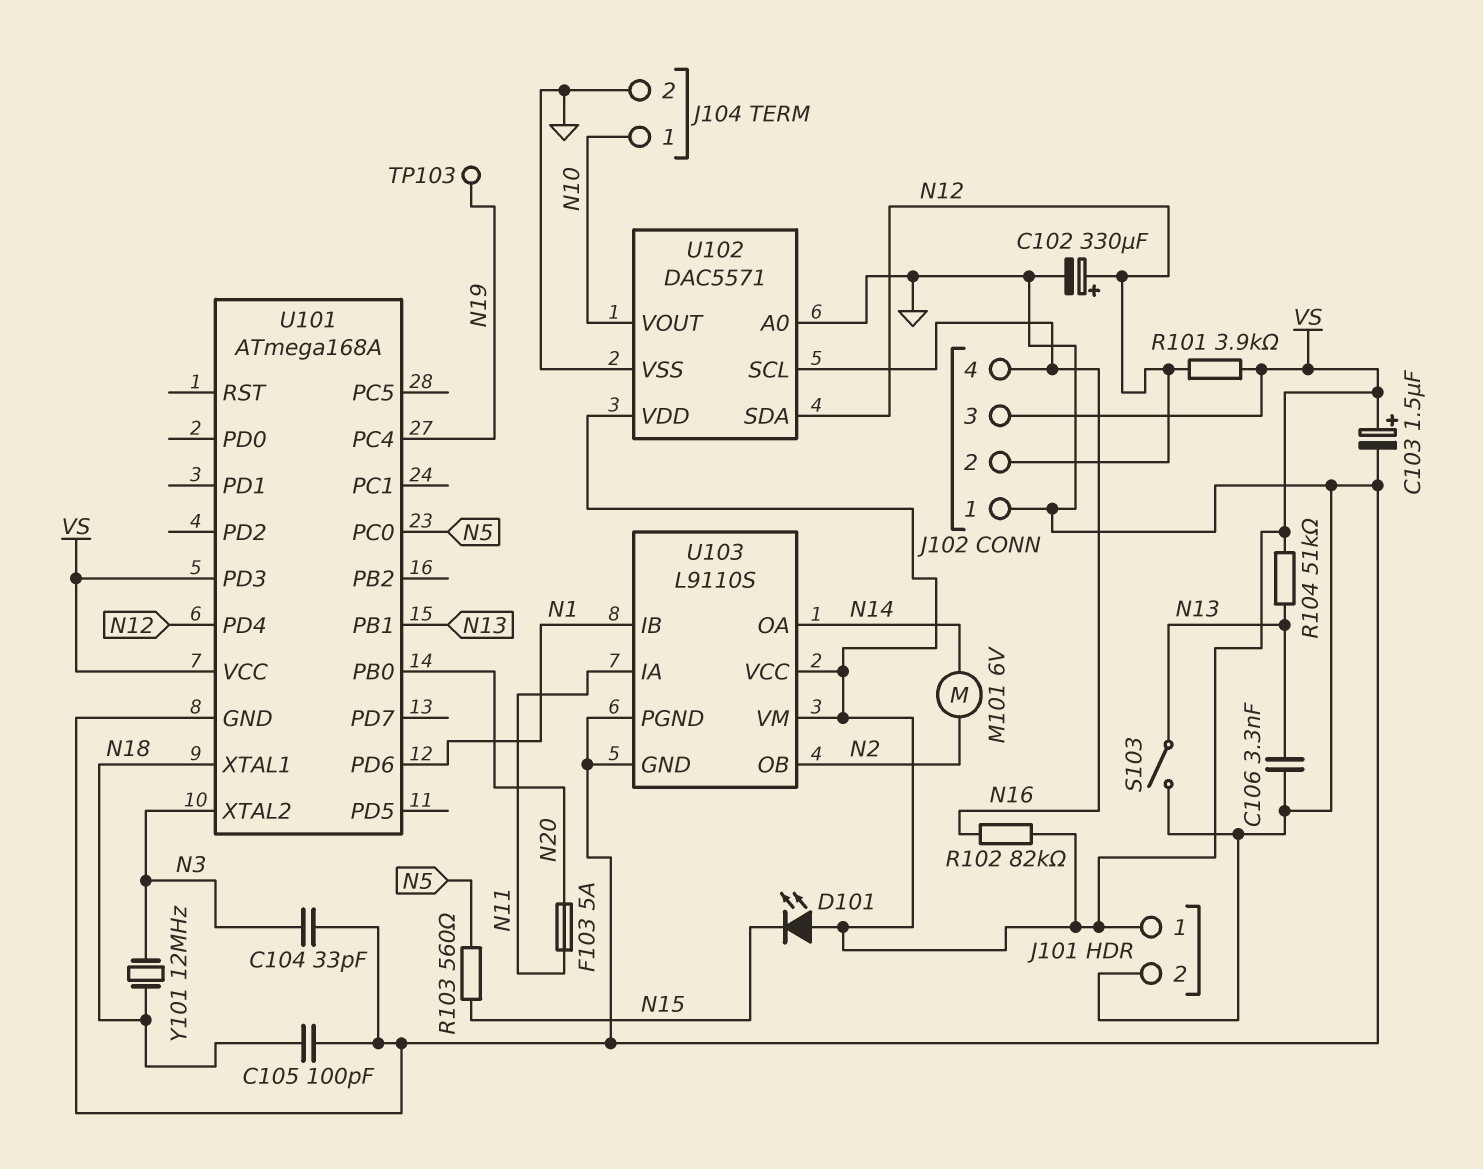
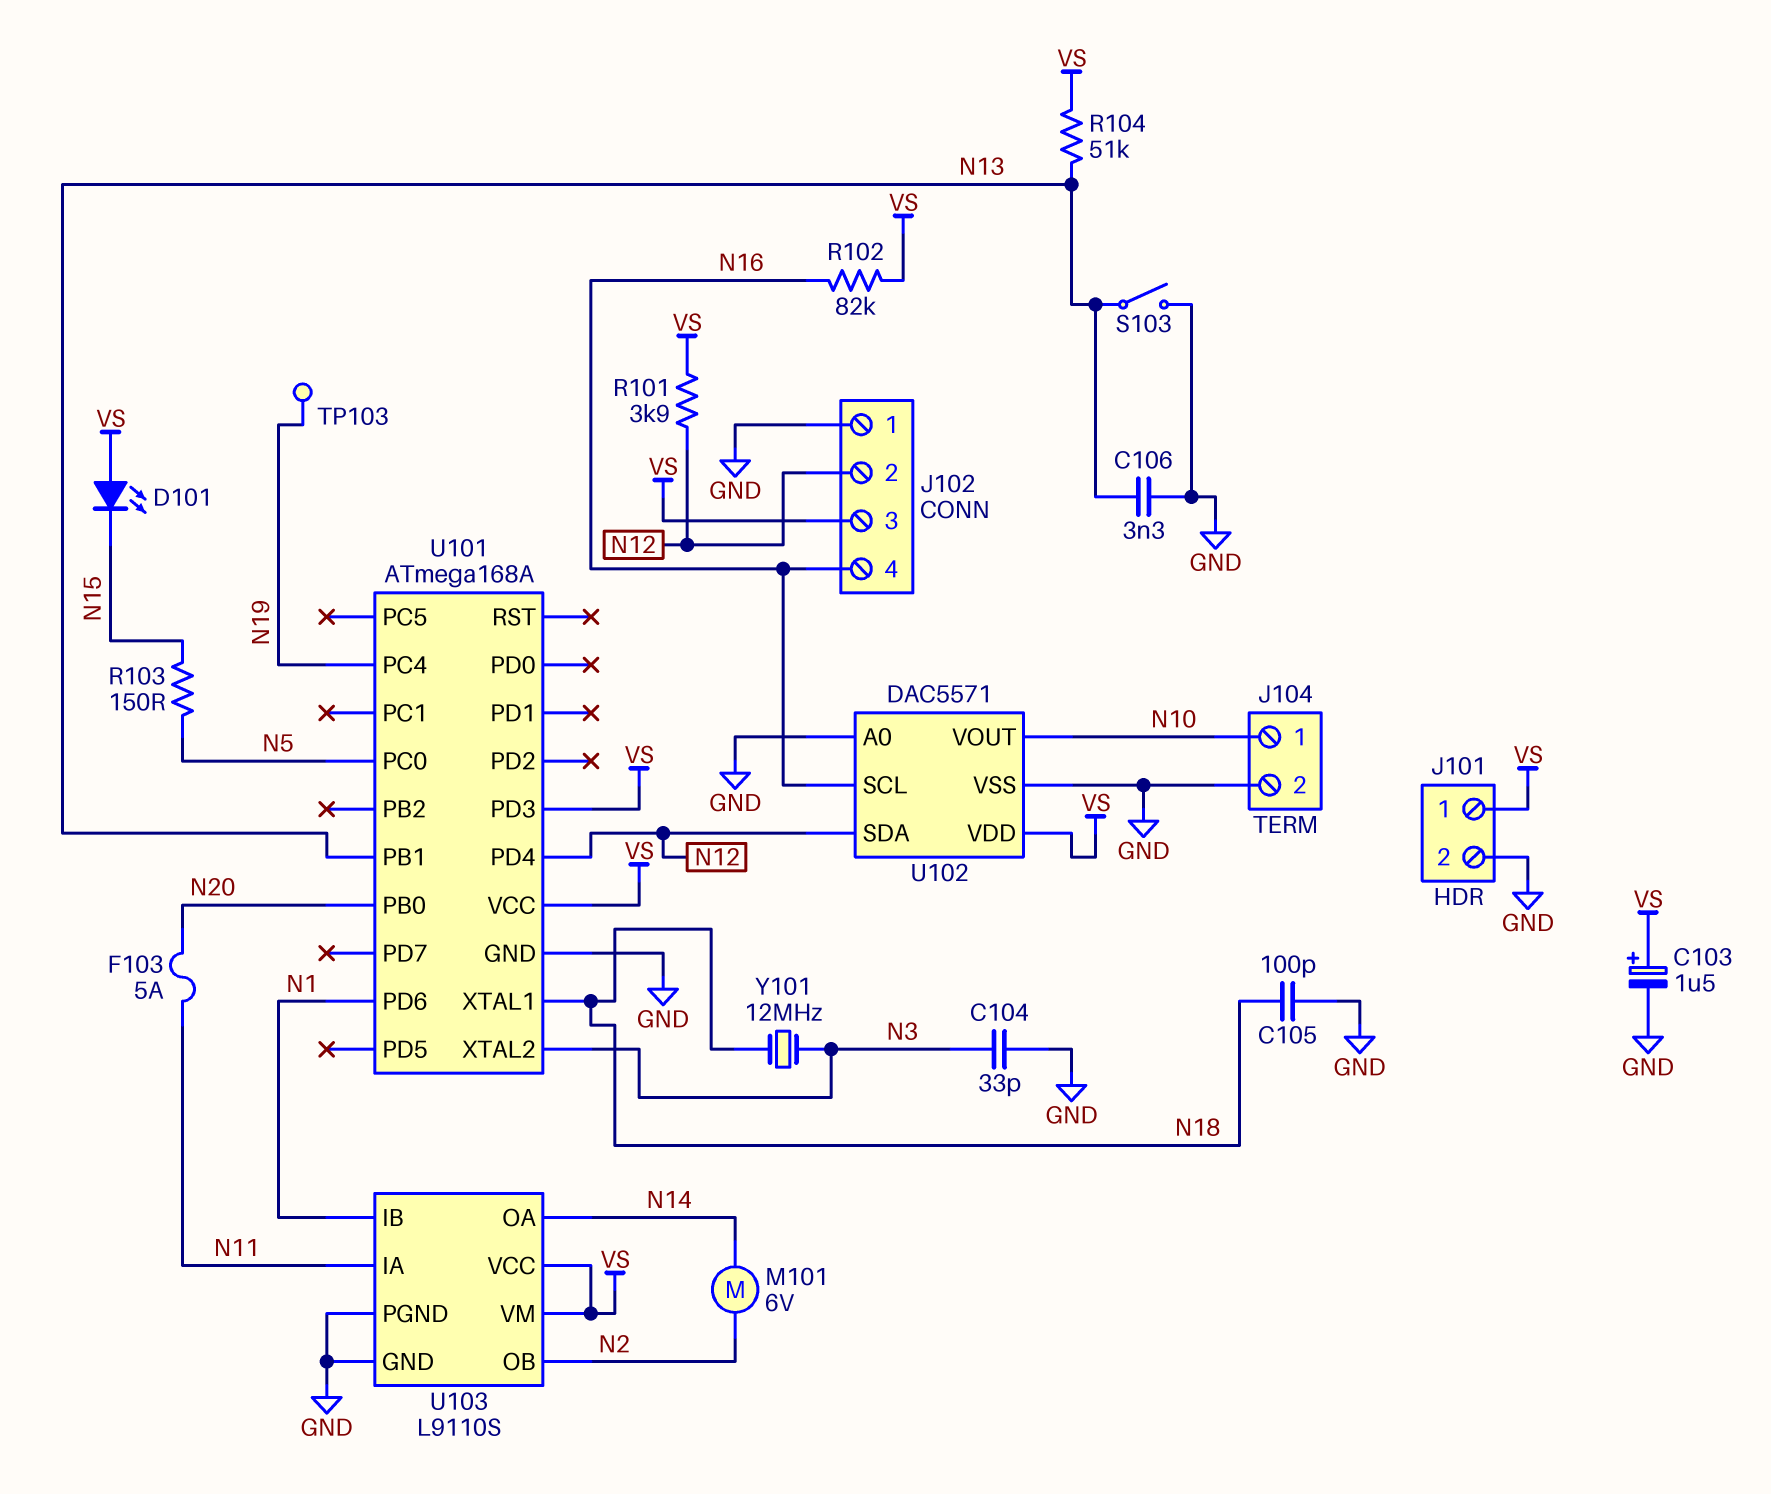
C102: 330uF (plus N12, minus GND) -> none
R103: 560 (N5, N15) -> 150 (N5, N15)

